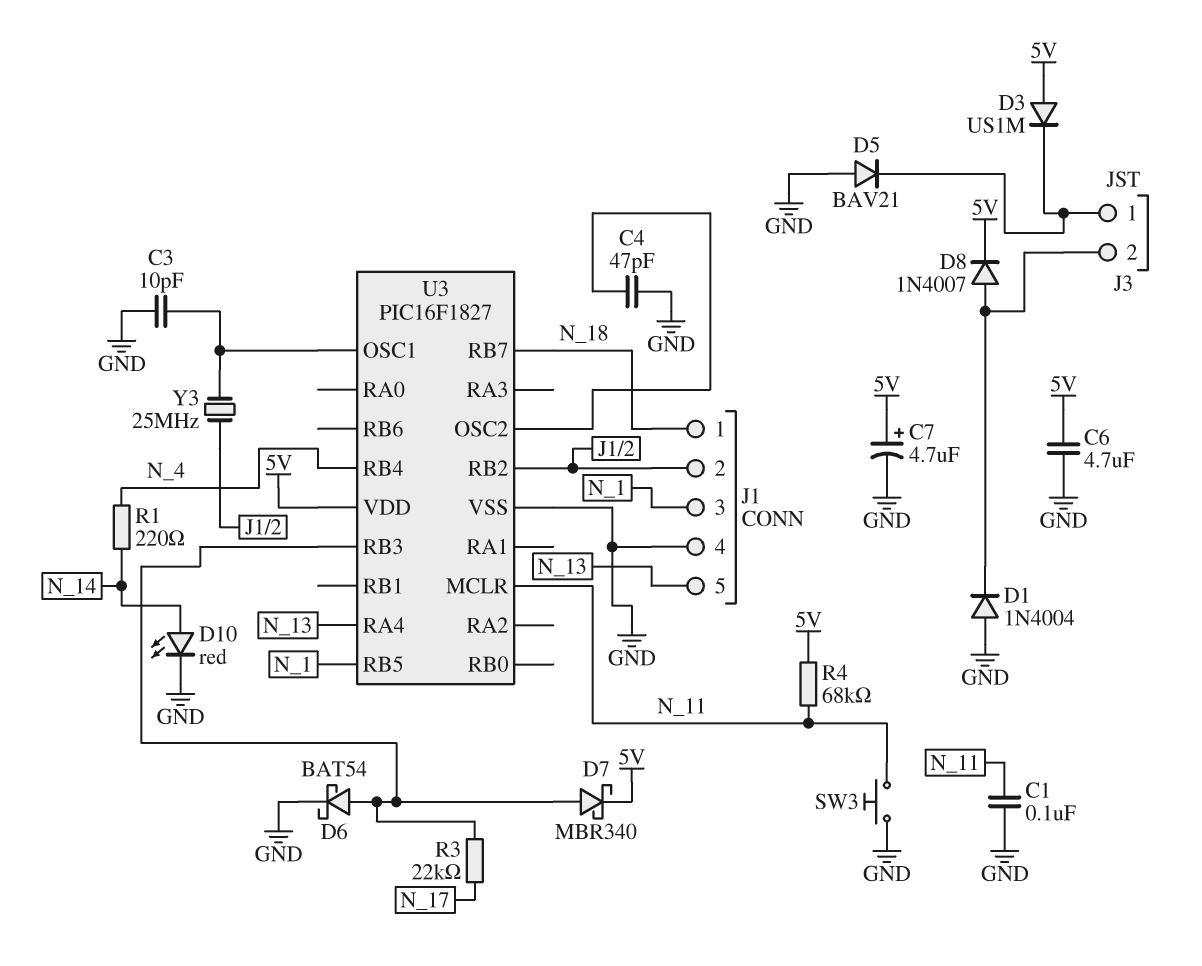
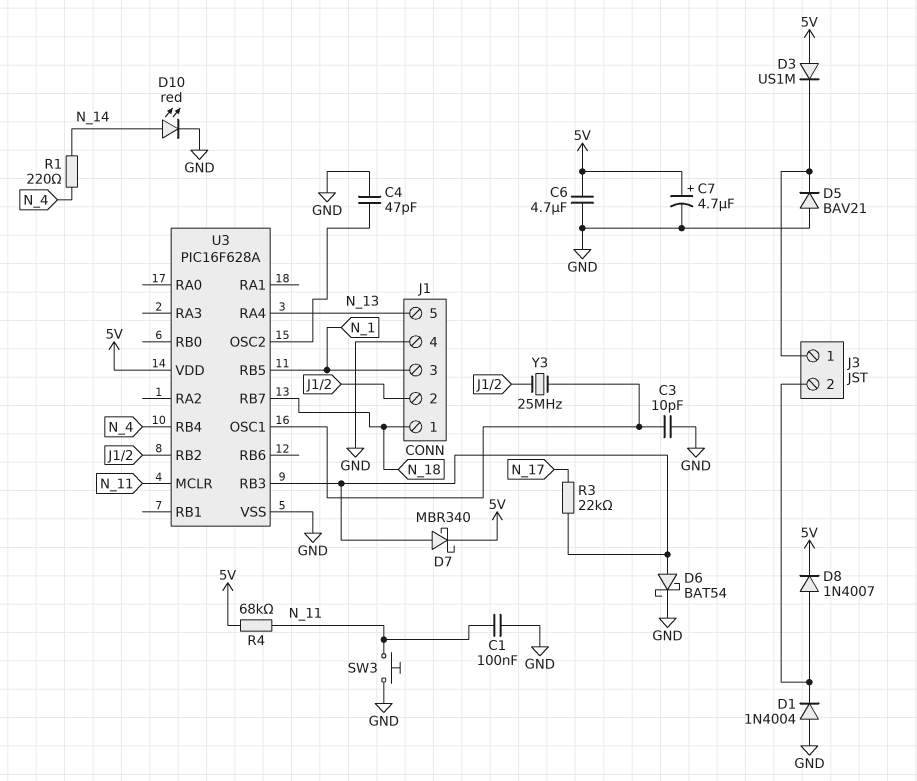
U3: PIC16F1827 -> PIC16F628A

